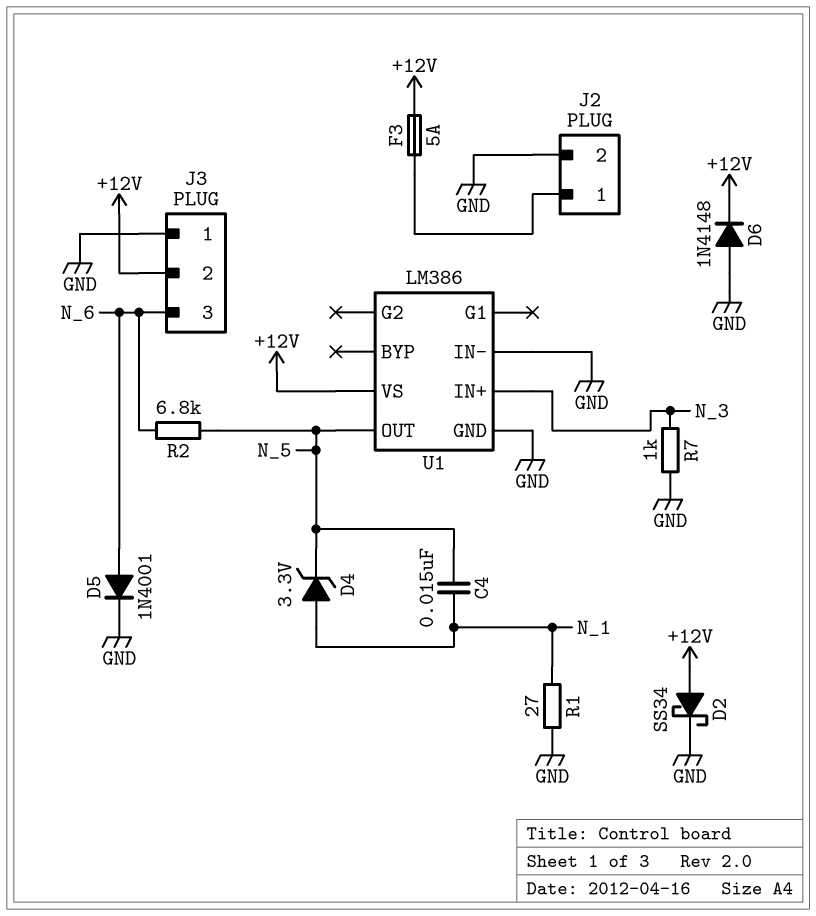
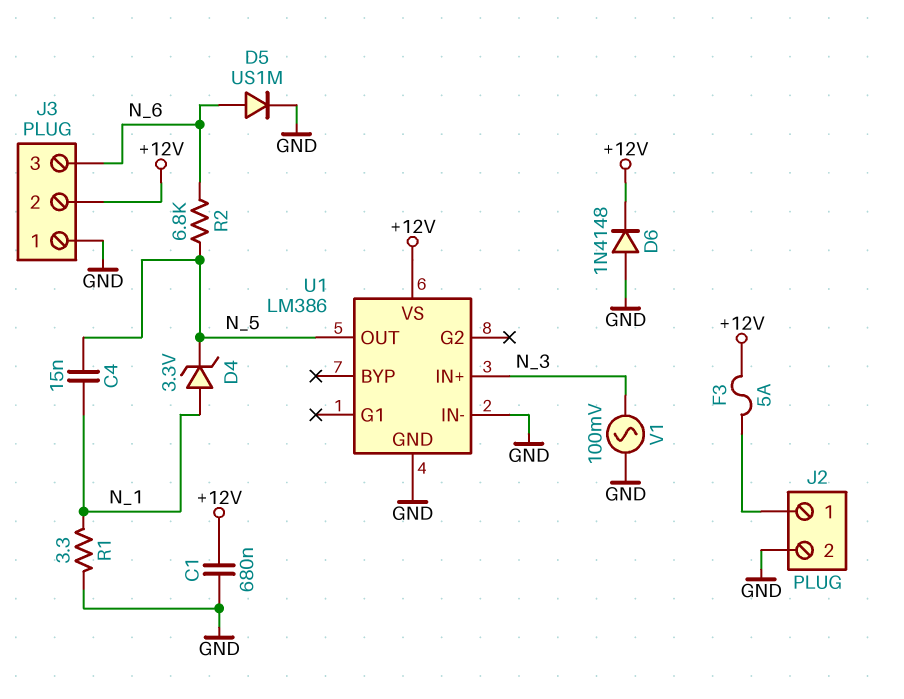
C1: none -> 680nF (+12V, GND)
D2: schottky SS34 (A +12V, K GND) -> none
D5: diode 1N4001 (A N_6, K GND) -> diode US1M (A N_6, K GND)
R1: 27 (GND, N_1) -> 3.3 (GND, N_1)
R7: 1k (GND, N_3) -> none
V1: none -> AC 100mV (GND, N_3)

